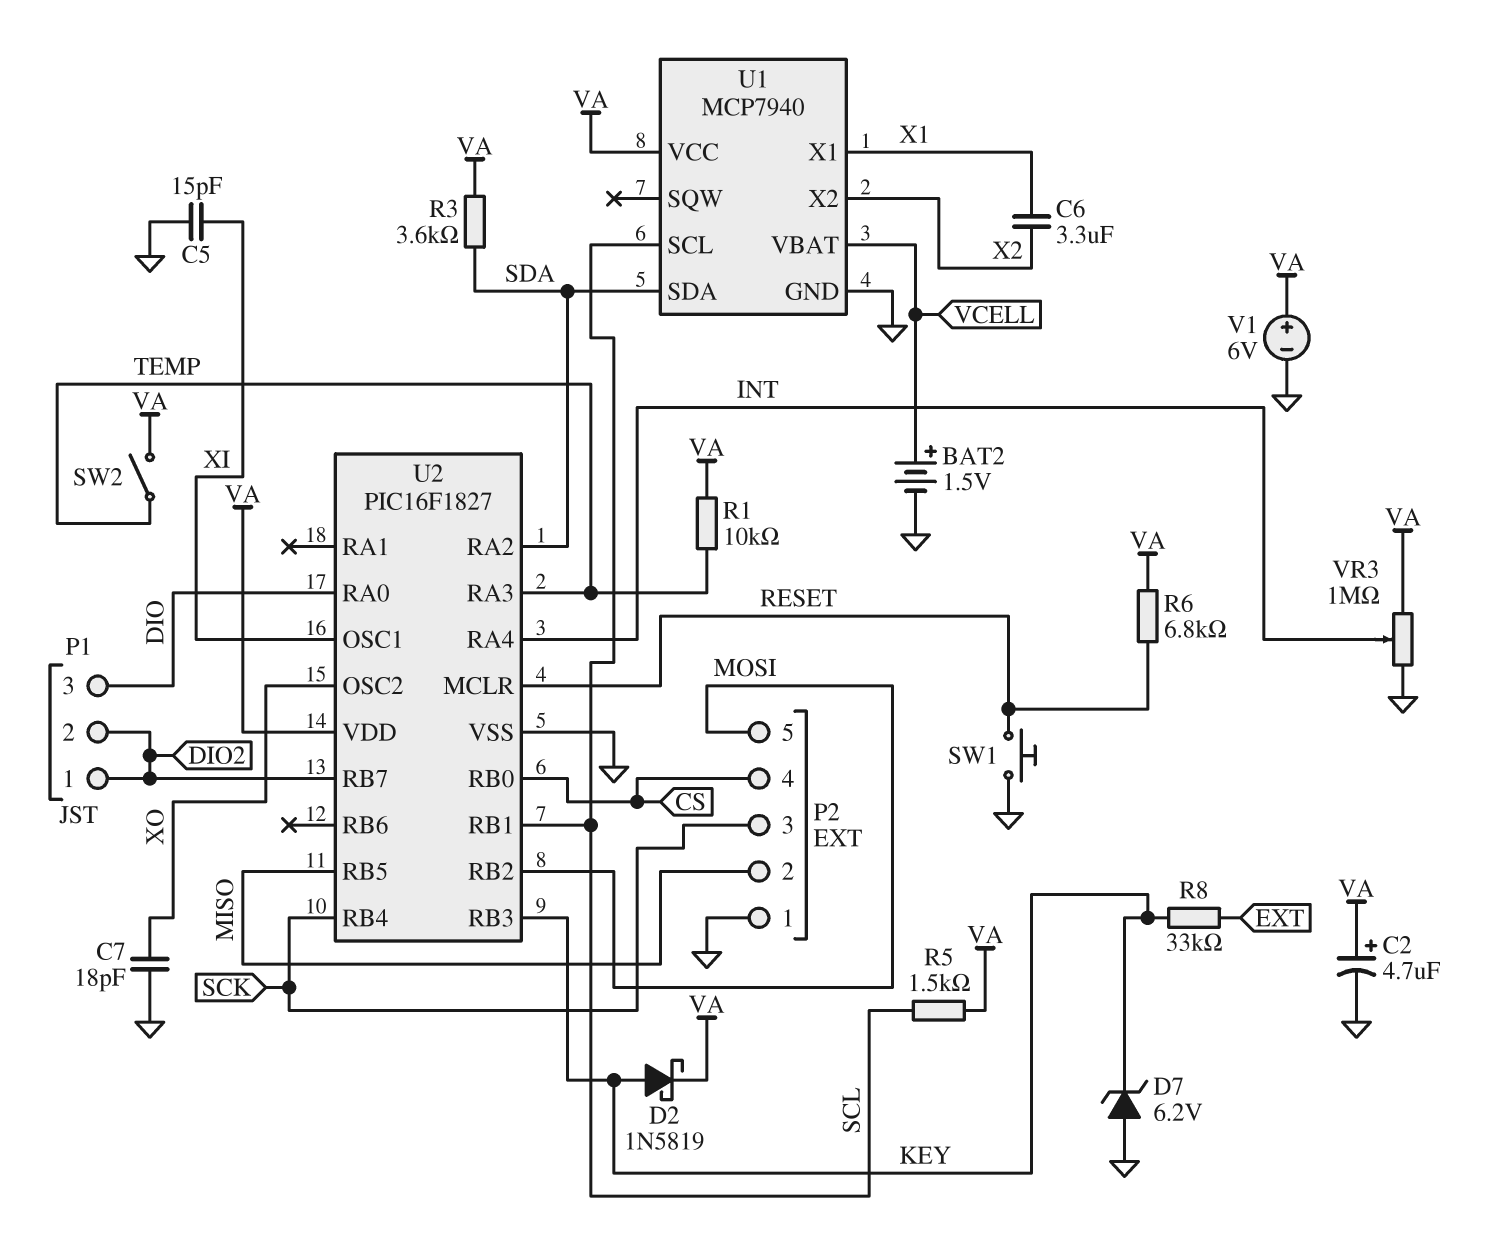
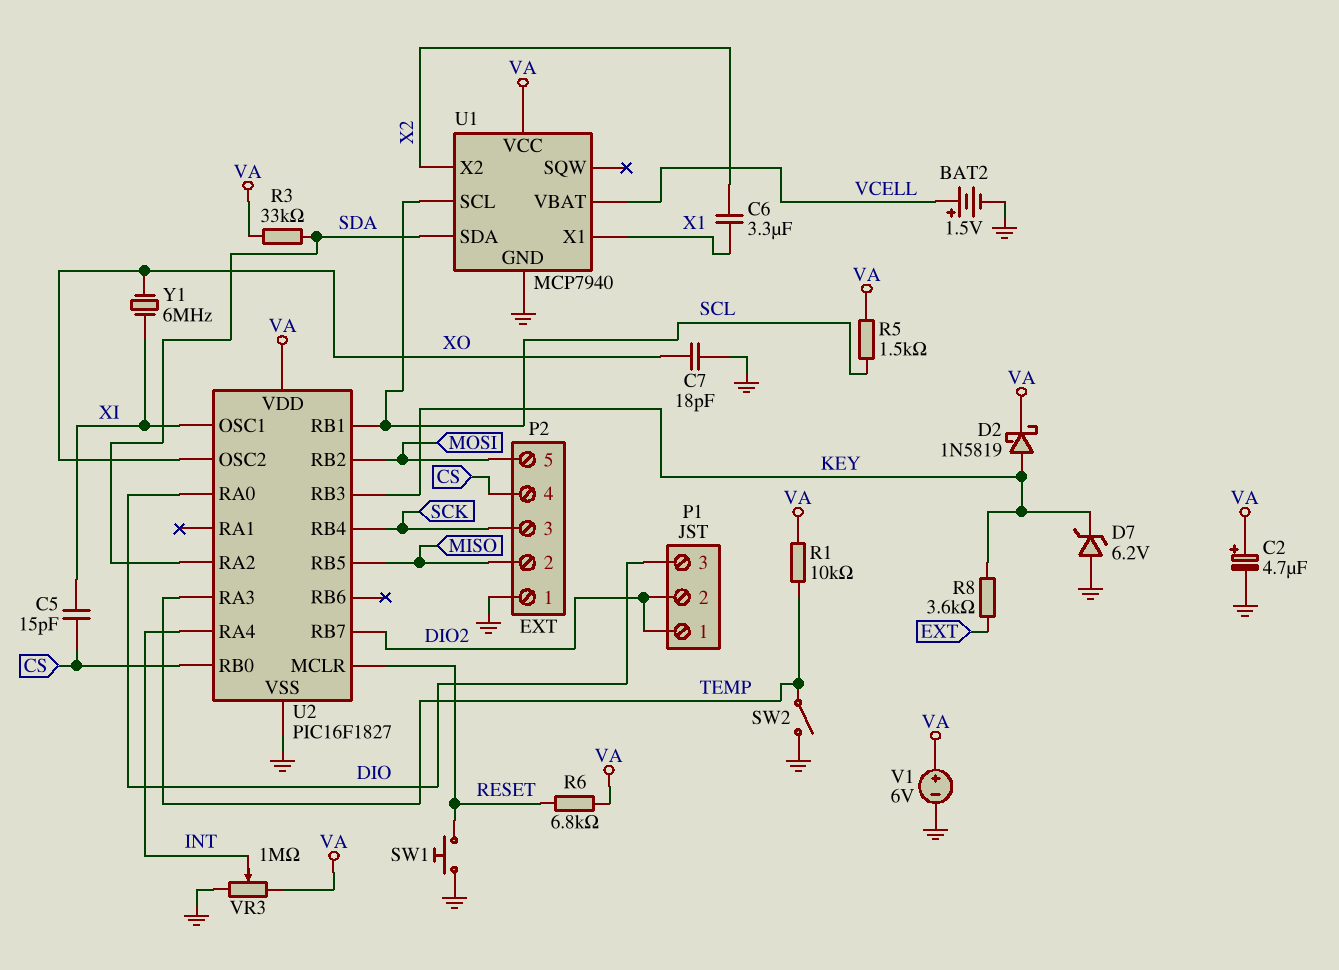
C5: 15pF (GND, XI) -> 15pF (CS, XI)
R3: 3.6k (SDA, VA) -> 33k (SDA, VA)
R8: 33k (EXT, KEY) -> 3.6k (EXT, KEY)
SW2: switch (TEMP, VA) -> switch (GND, TEMP)
Y1: none -> 6MHz (XI, XO)

